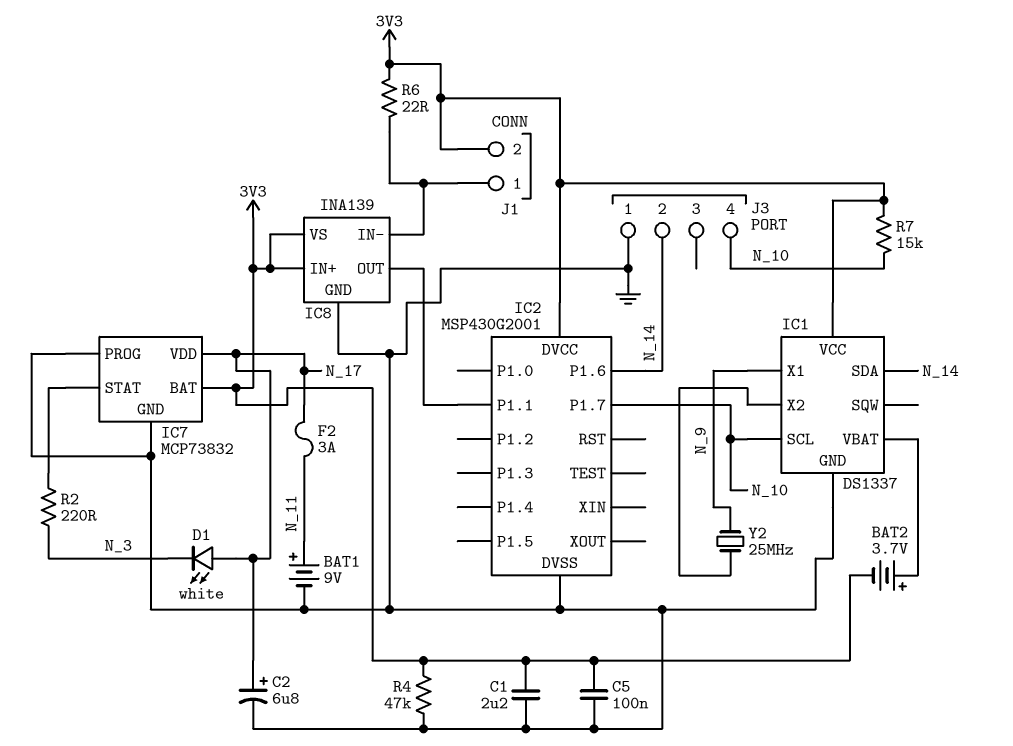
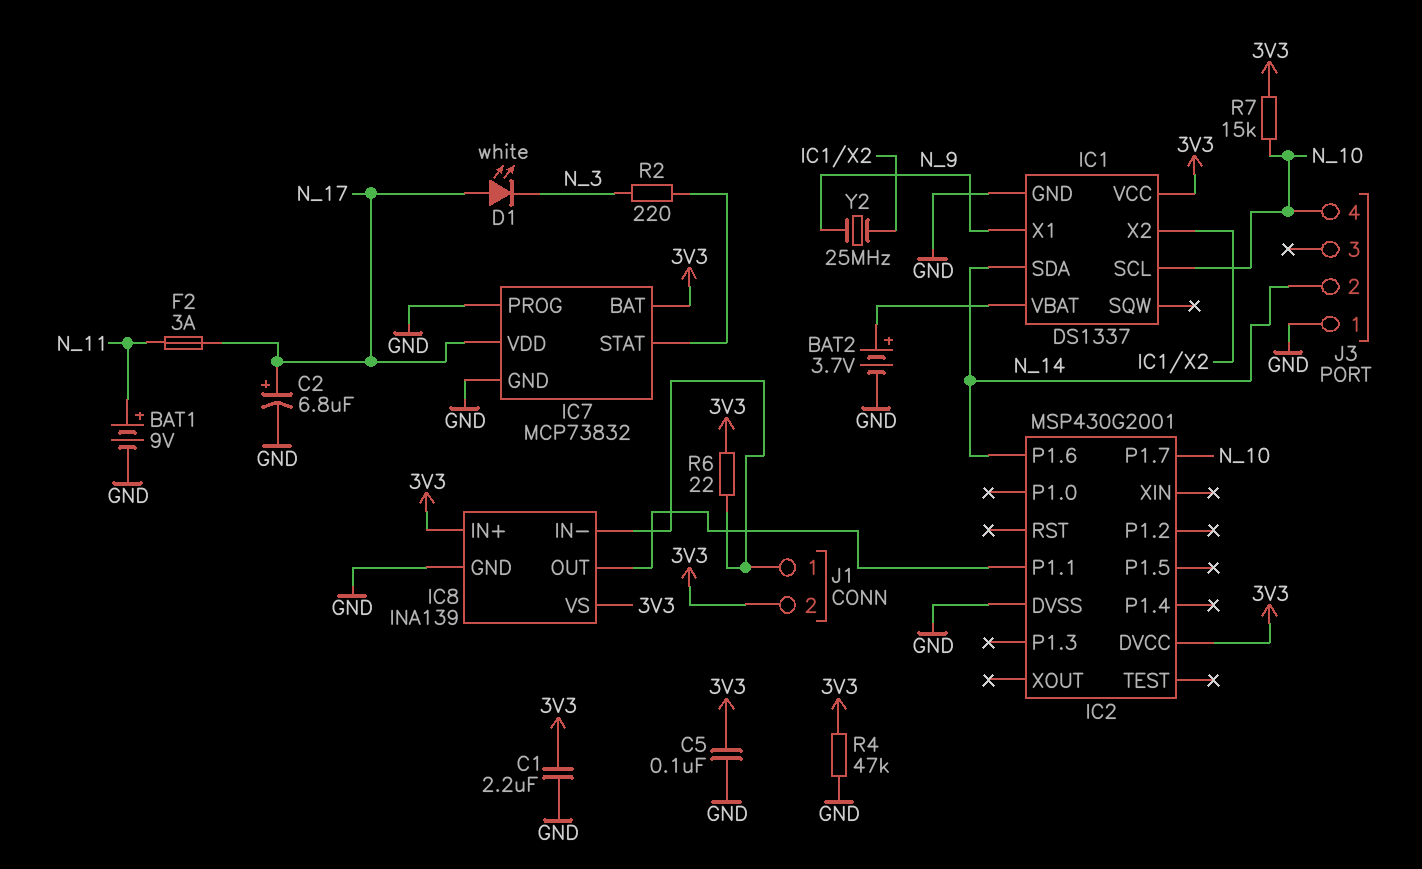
BAT2: 3.7V (plus IC1/VBAT, minus 3V3) -> 3.7V (plus IC1/VBAT, minus GND)

